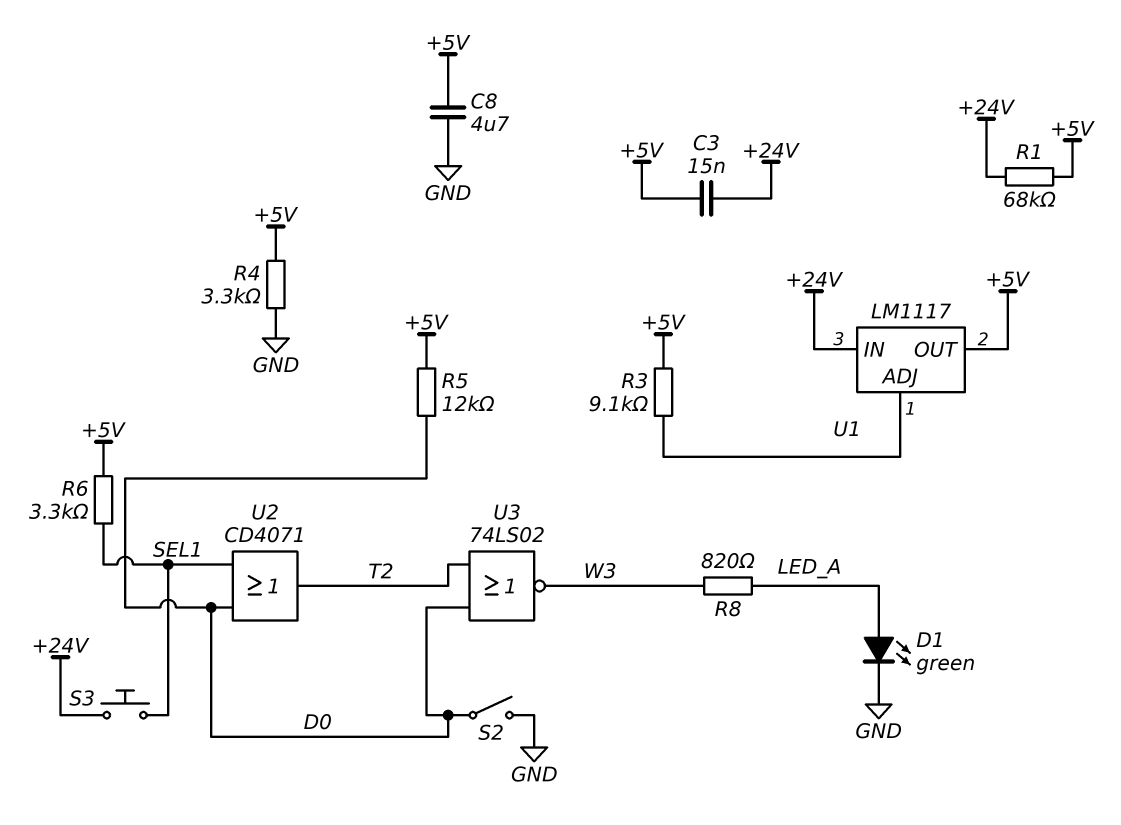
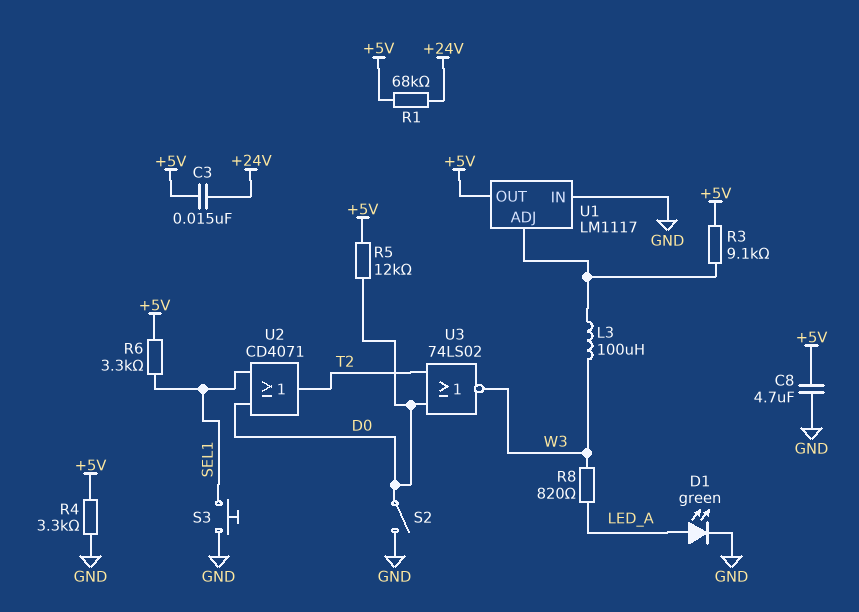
L3: none -> 100uH (U1/ADJ, W3)
S3: button (+24V, SEL1) -> button (GND, SEL1)
U1 pin IN: +24V -> GND

